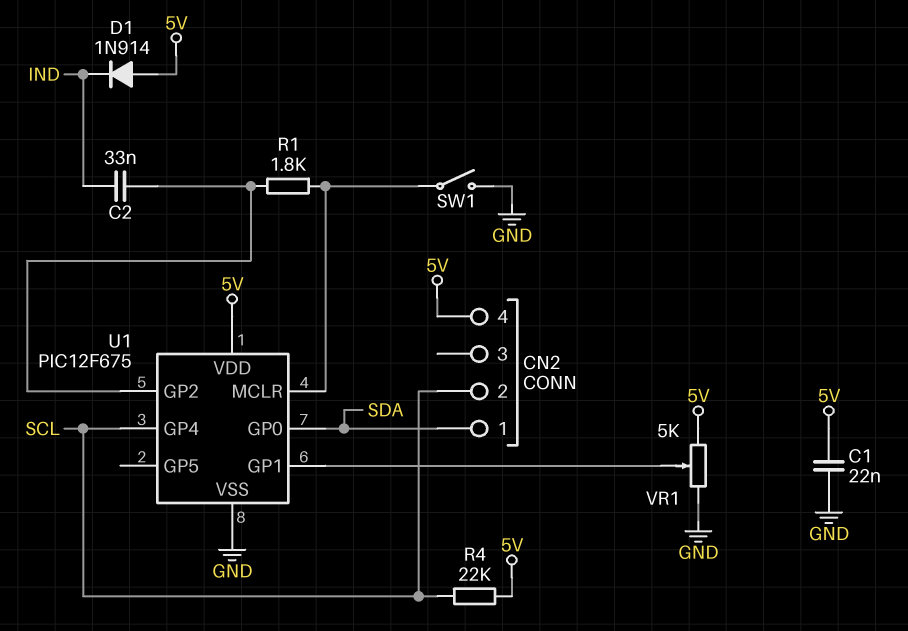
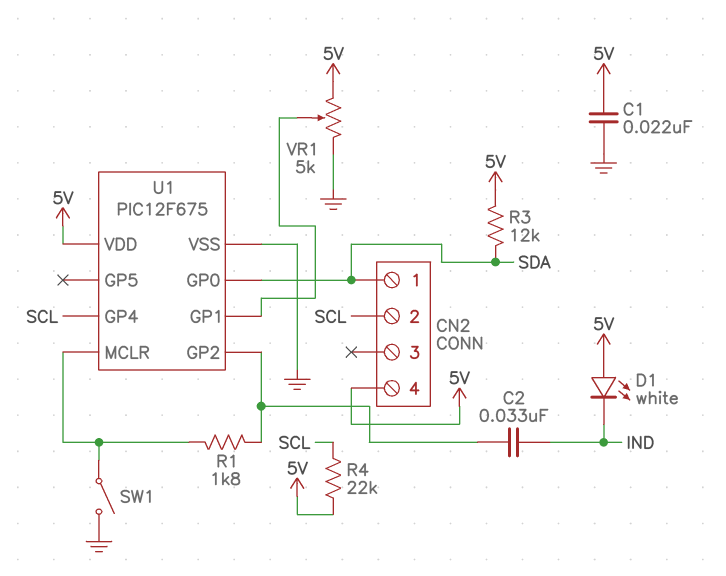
D1: diode 1N914 (A 5V, K IND) -> LED white (A 5V, K IND)
R3: none -> 12k (5V, SDA)

